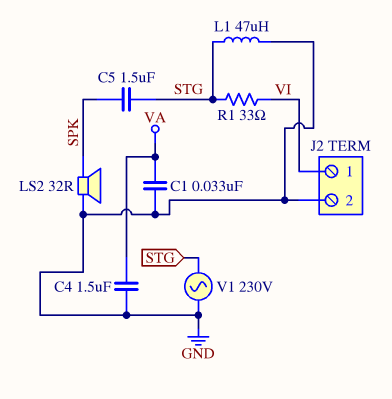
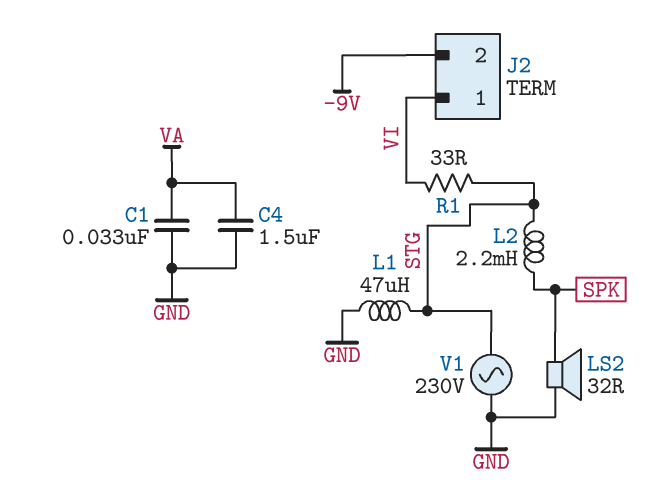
C5: 1.5uF (SPK, STG) -> none
J2 pin 2: GND -> -9V
L2: none -> 2.2mH (SPK, STG)

